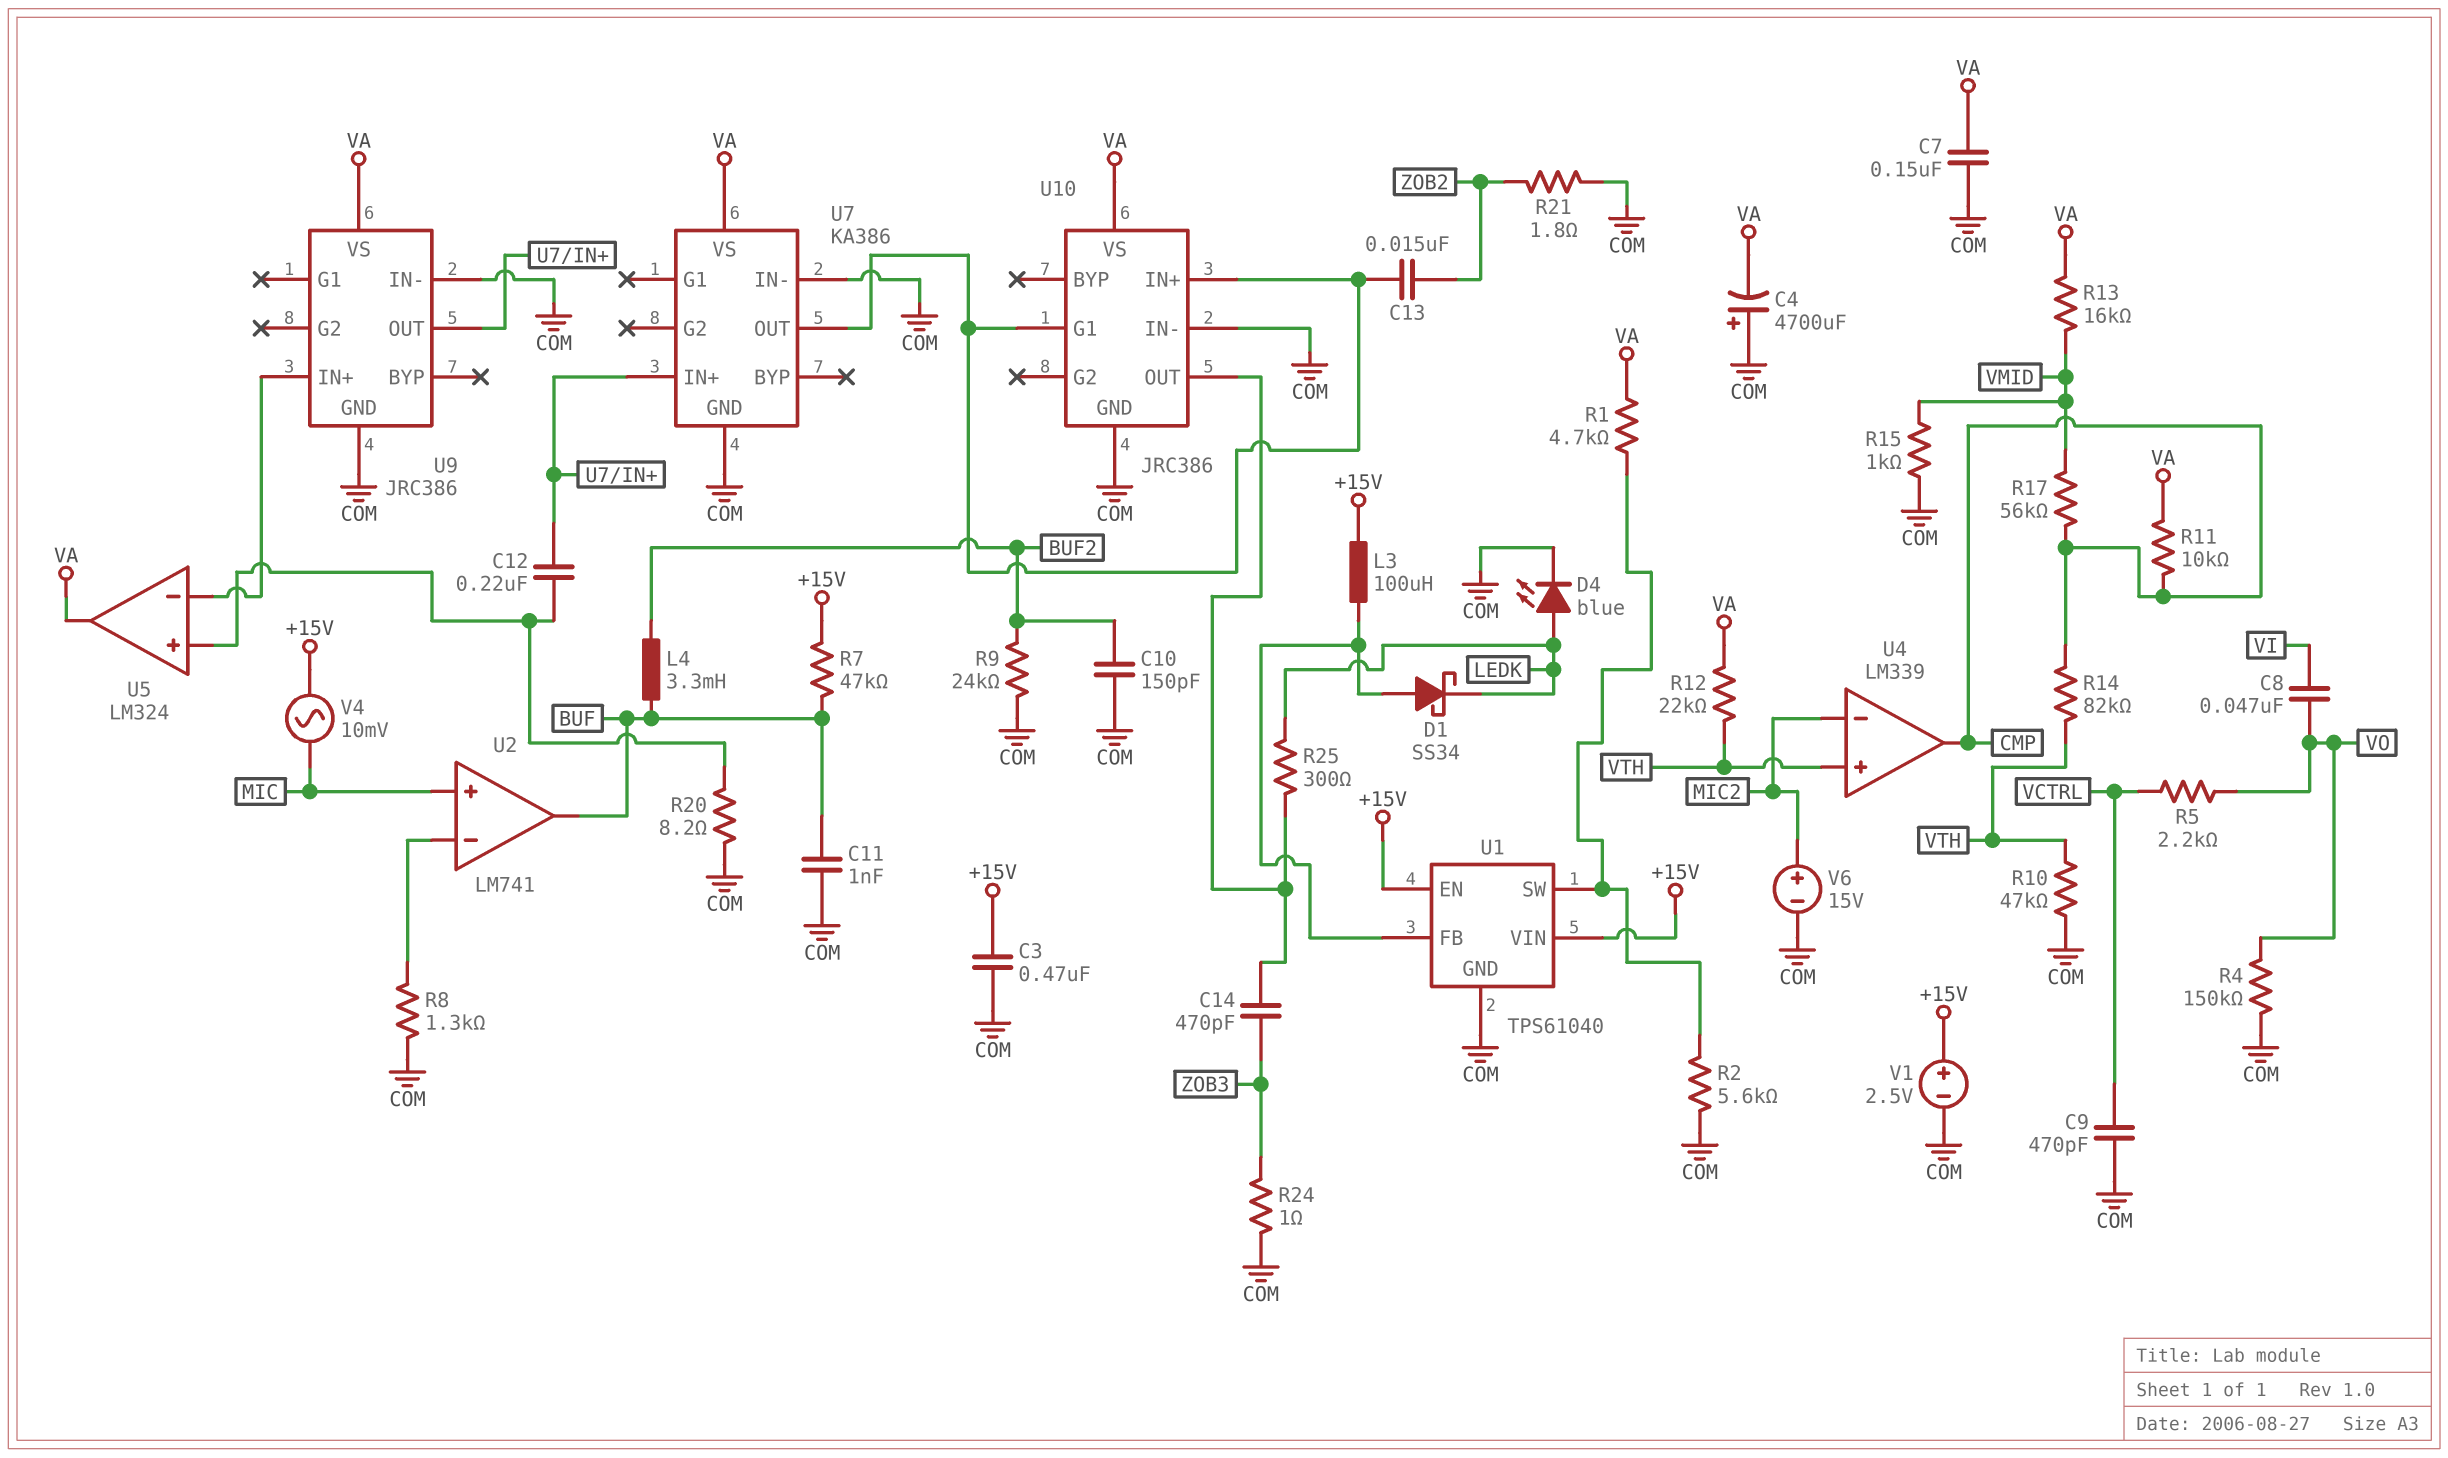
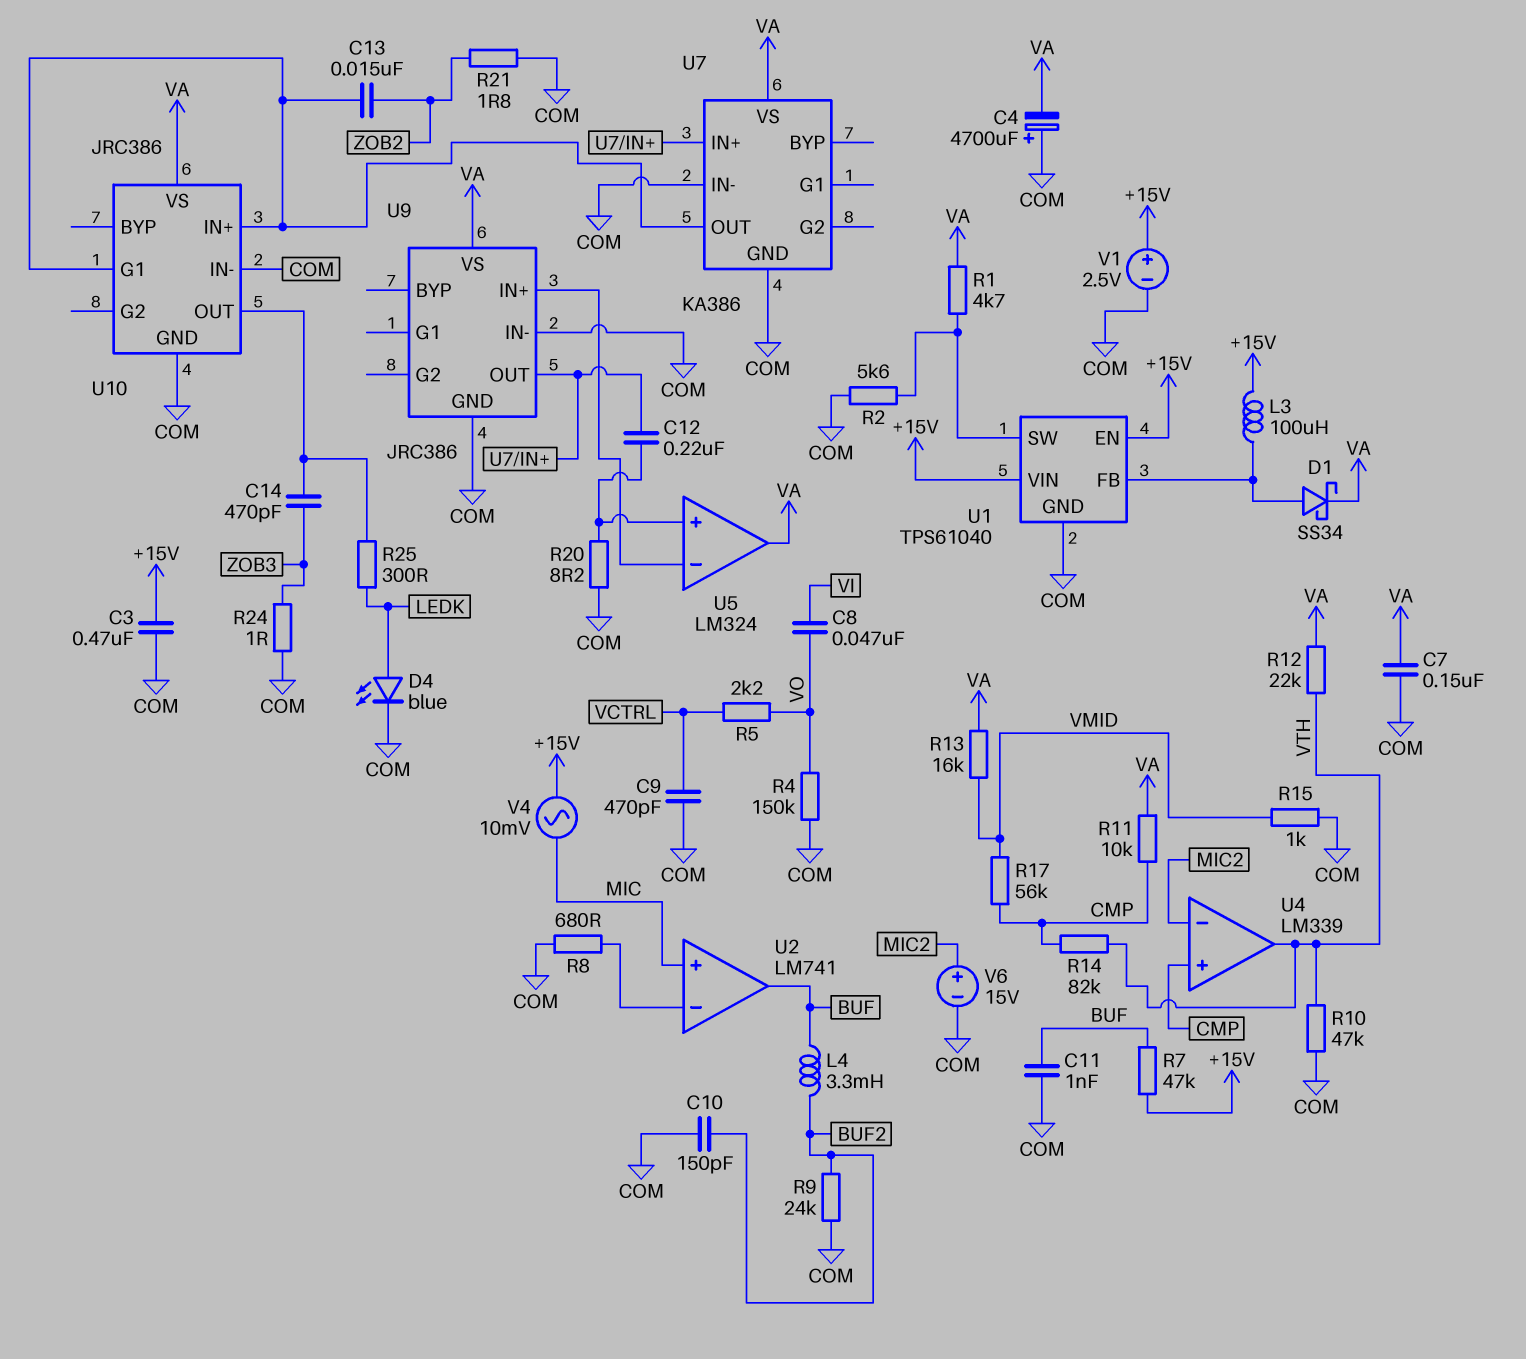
D1: schottky SS34 (A U1/FB, K LEDK) -> schottky SS34 (A U1/FB, K VA)
R8: 1.3k (COM, U2/in-) -> 680 (COM, U2/in-)
U4 pin in+: VTH -> CMP
U4 pin out: CMP -> VTH

